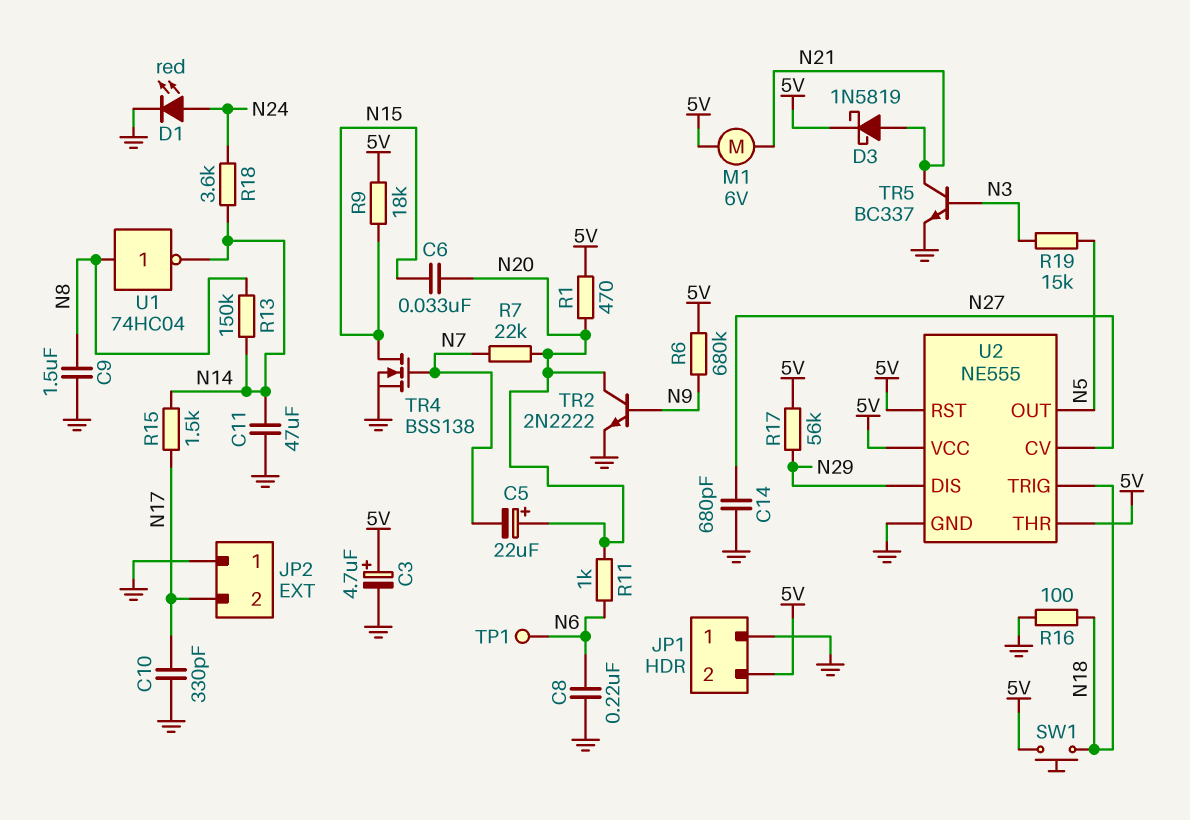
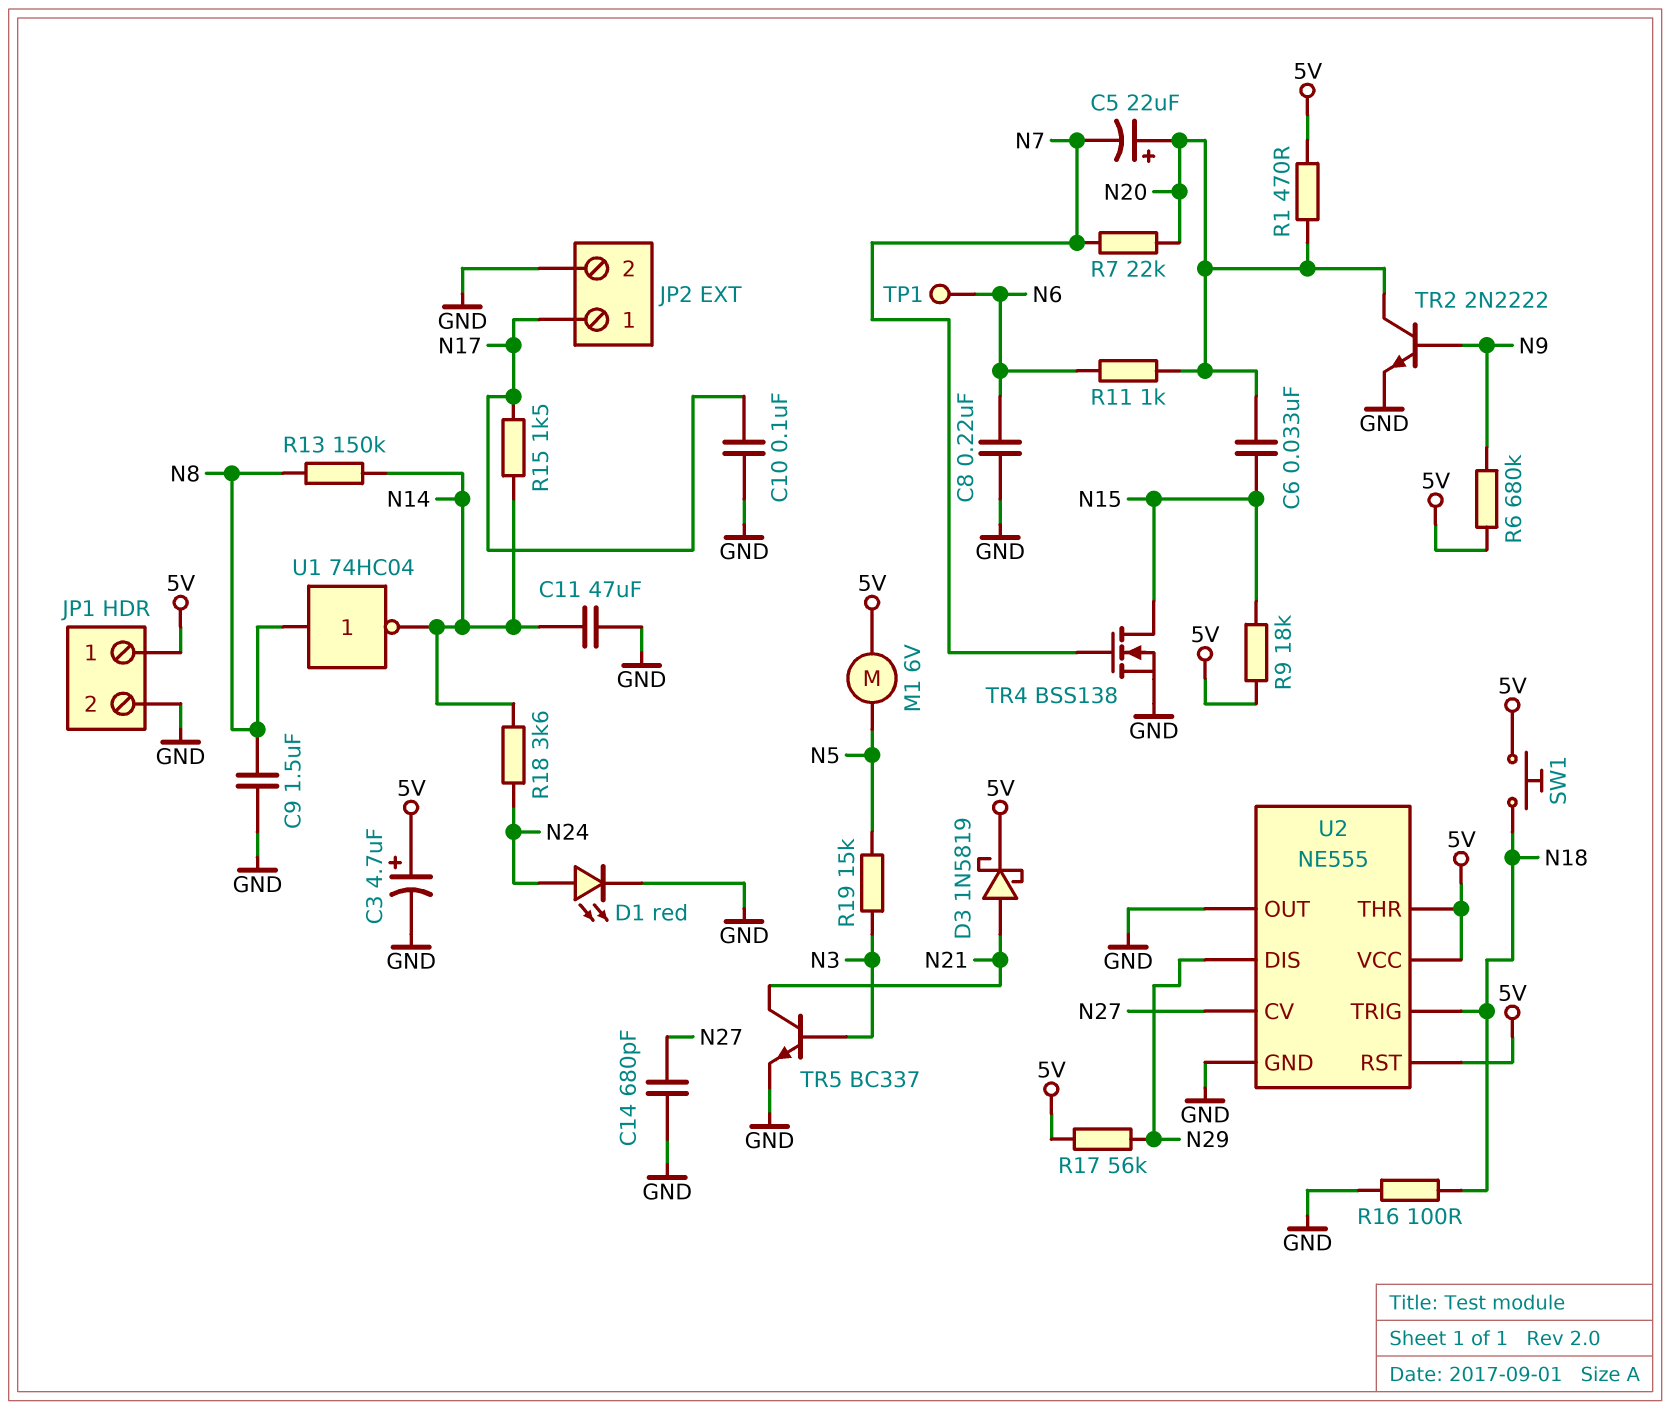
C10: 330pF (GND, N17) -> 100nF (GND, N17)
JP1 pin 1: GND -> 5V
JP1 pin 2: 5V -> GND
JP2 pin 1: GND -> N17
JP2 pin 2: N17 -> GND
M1: motor 6V (5V, N21) -> motor 6V (5V, N5)
U2 pin OUT: N5 -> GND

